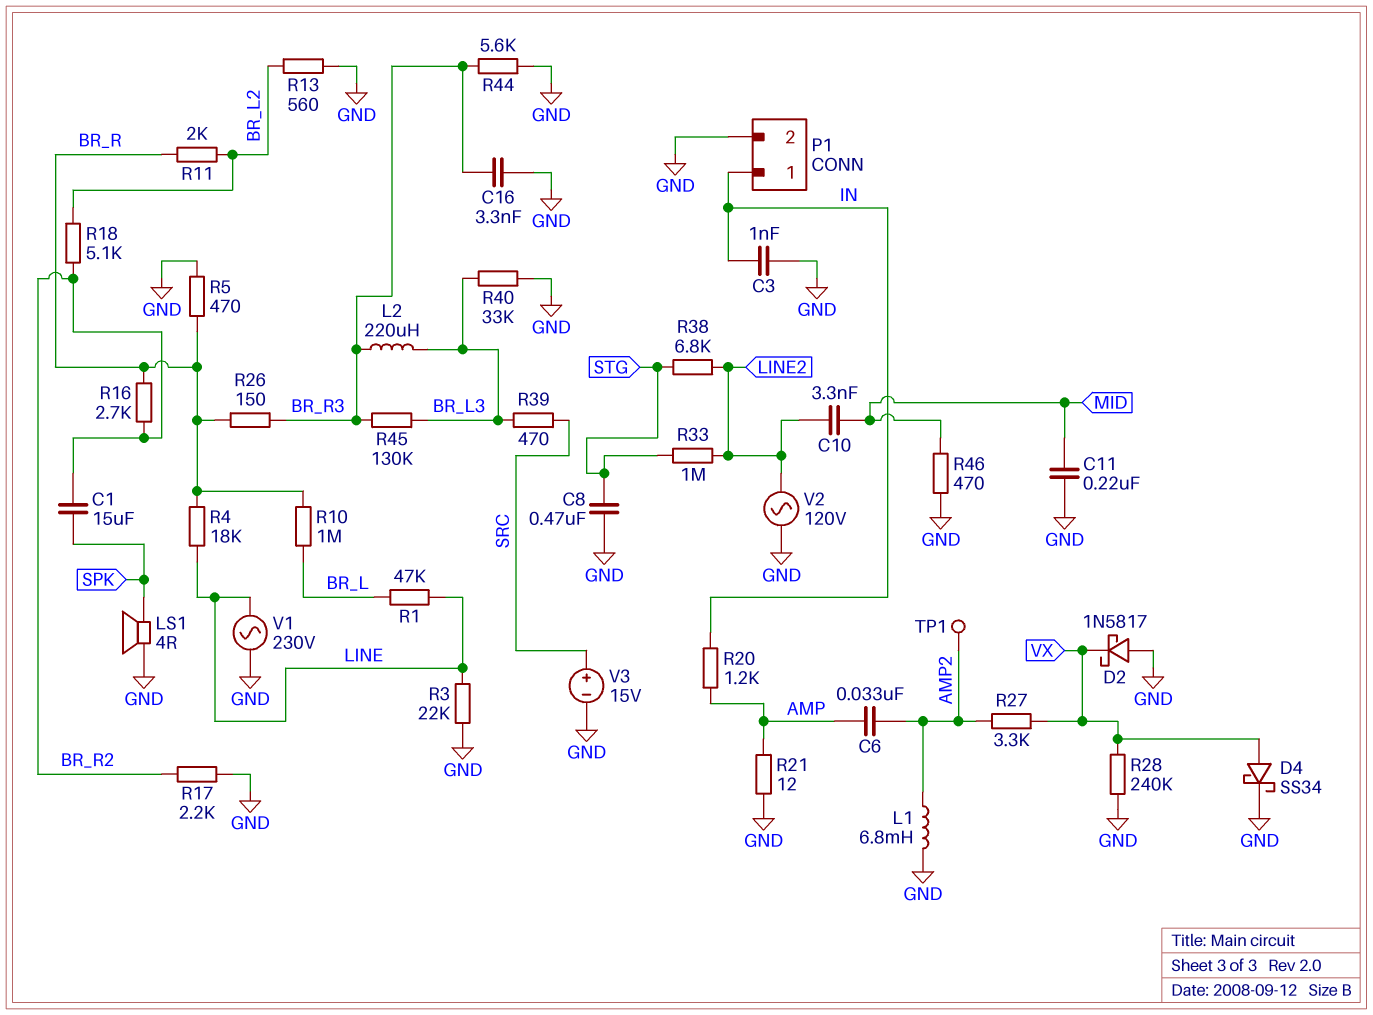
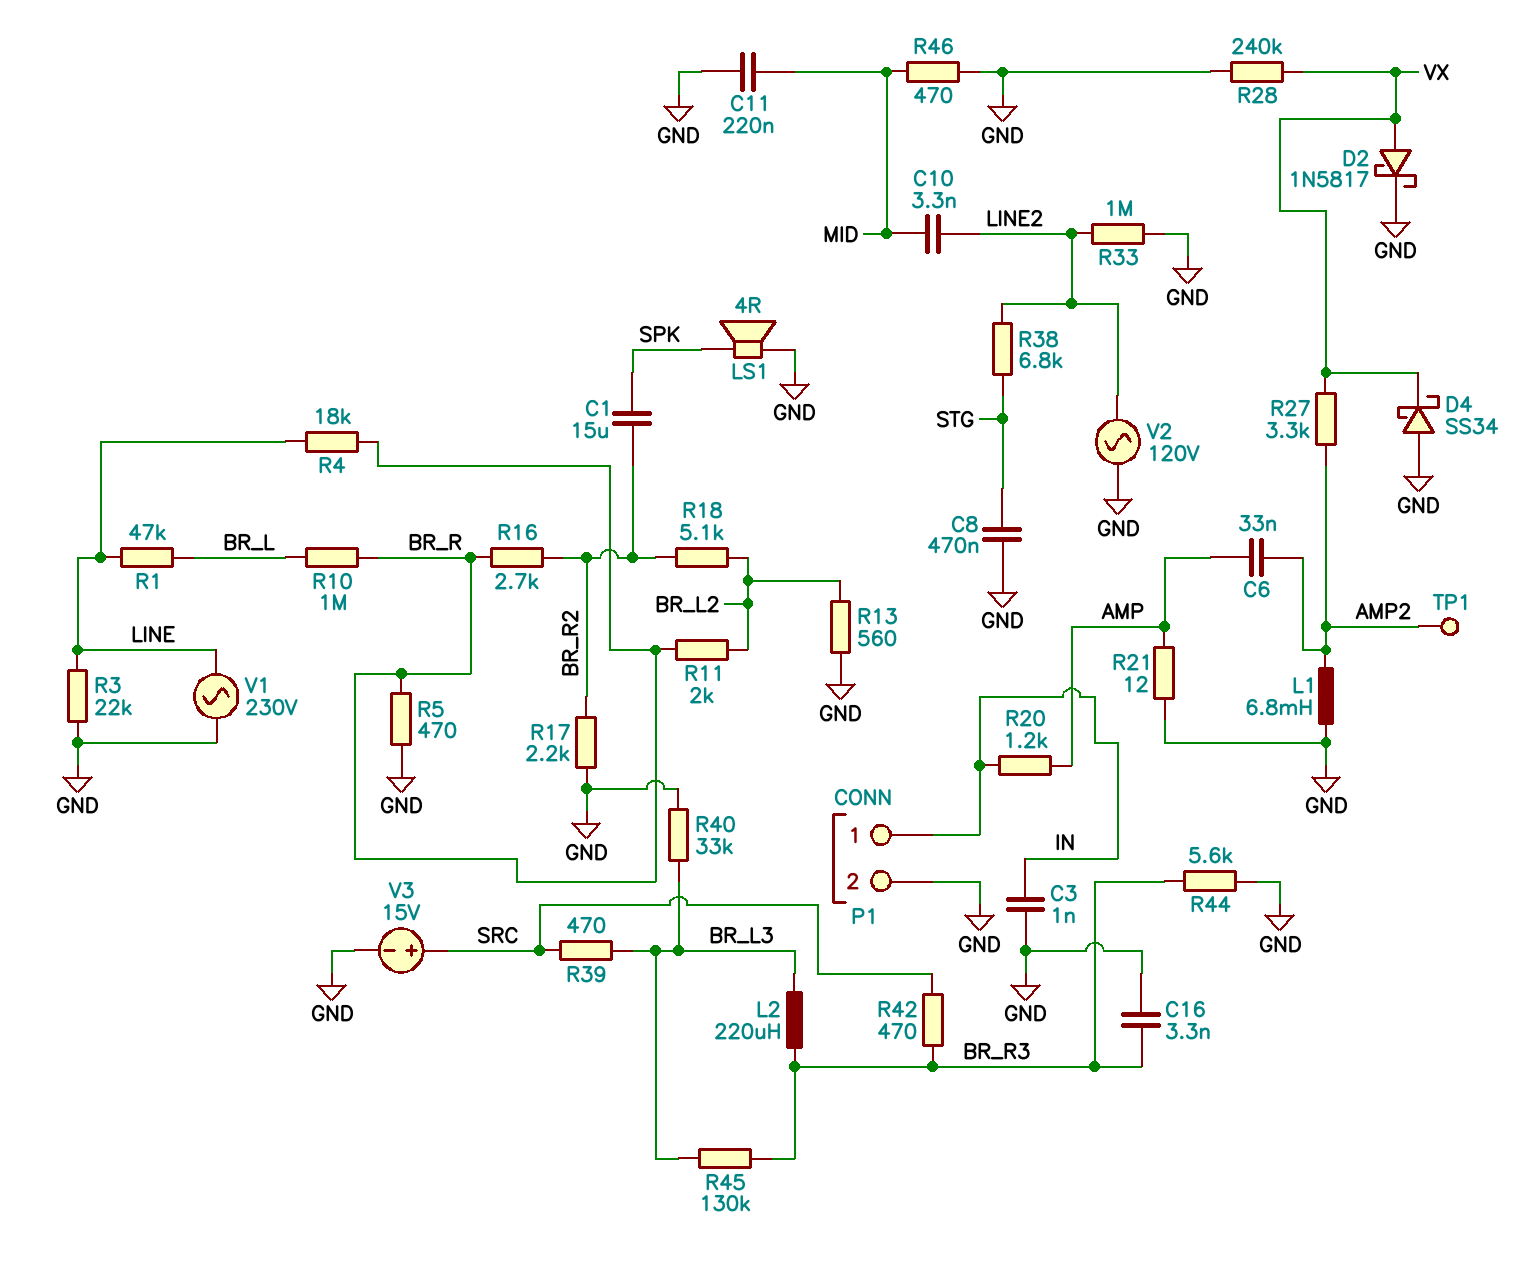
D2: schottky 1N5817 (A GND, K VX) -> schottky 1N5817 (A VX, K GND)
D4: schottky SS34 (A VX, K GND) -> schottky SS34 (A GND, K VX)
R26: 150 (BR_R, BR_R3) -> none
R33: 1M (LINE2, STG) -> 1M (GND, LINE2)
R42: none -> 470 (BR_R3, SRC)

